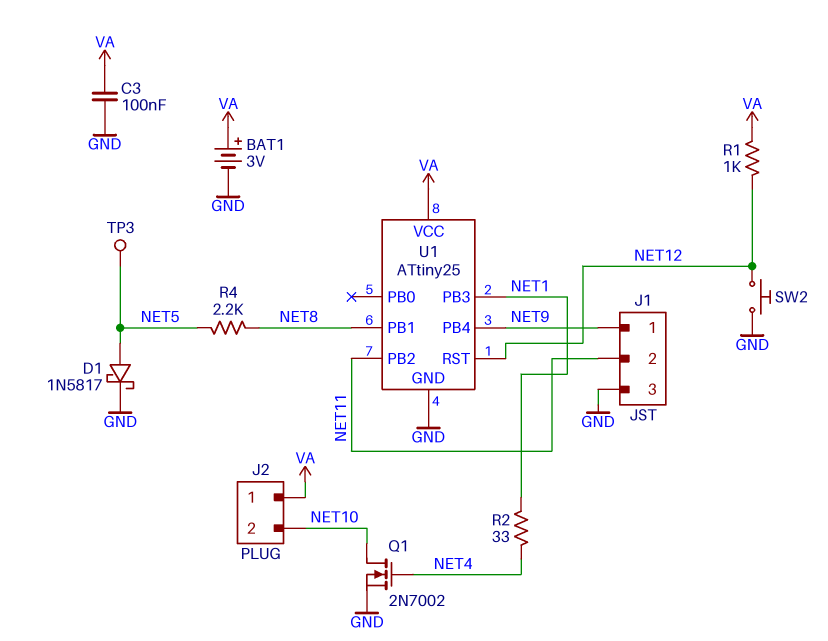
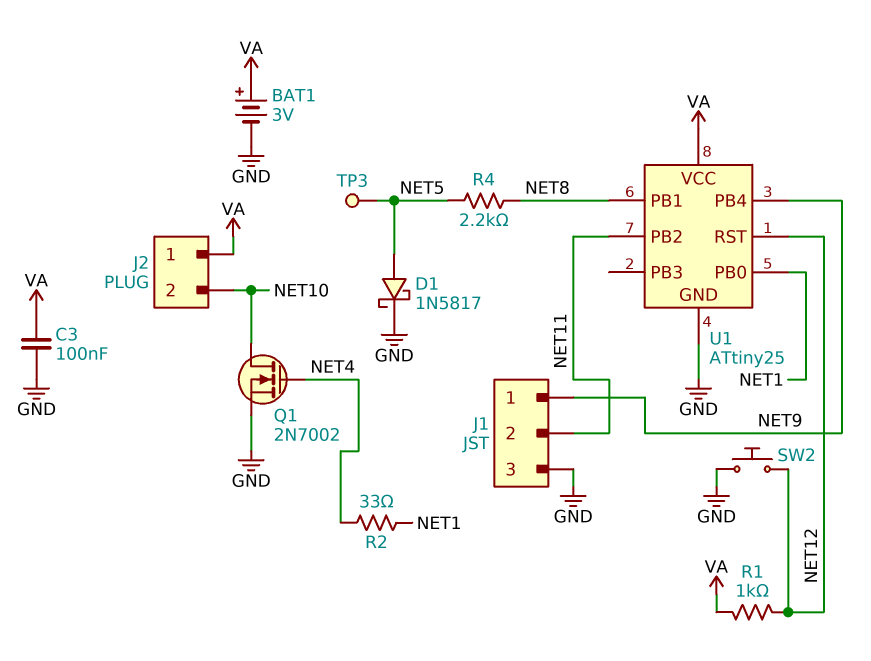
U1 pin PB0: none -> NET1
U1 pin PB3: NET1 -> none

